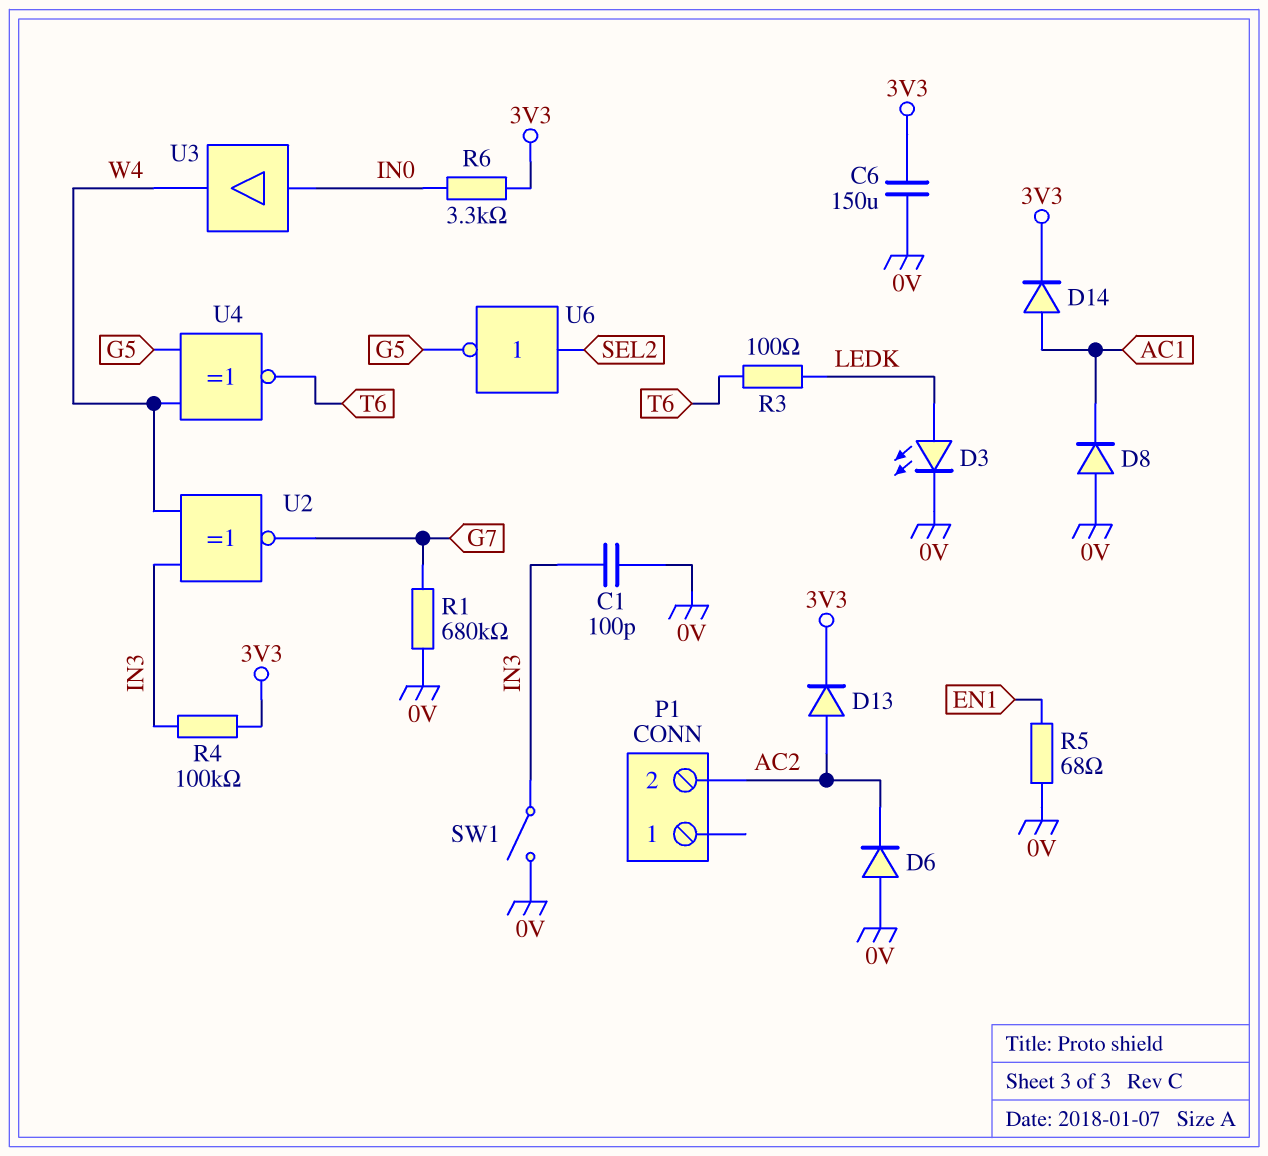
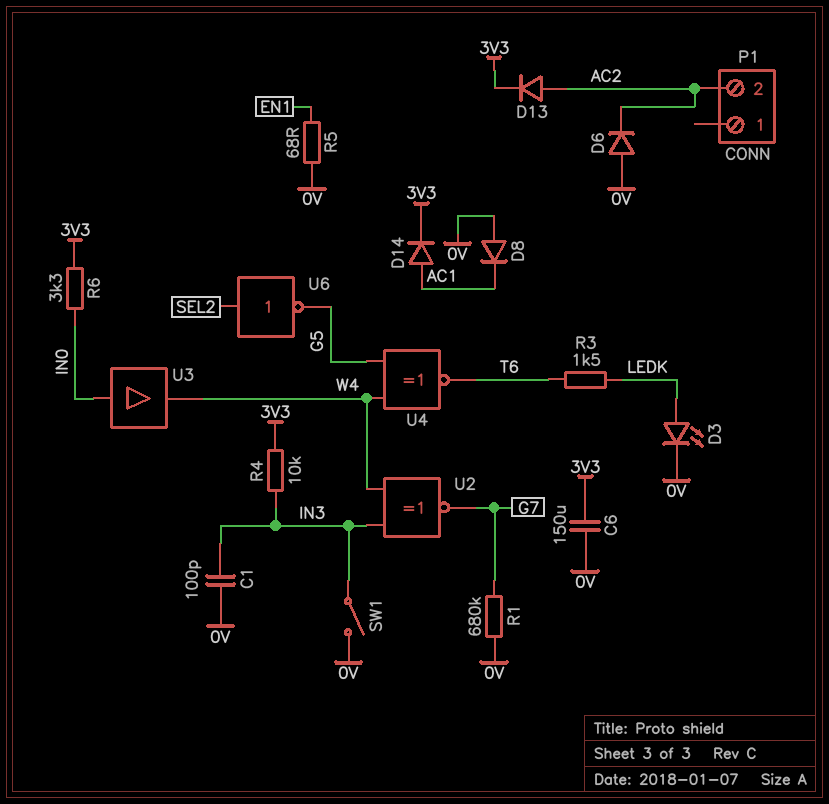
R3: 100 (LEDK, T6) -> 1.5k (LEDK, T6)
R4: 100k (3V3, IN3) -> 10k (3V3, IN3)

